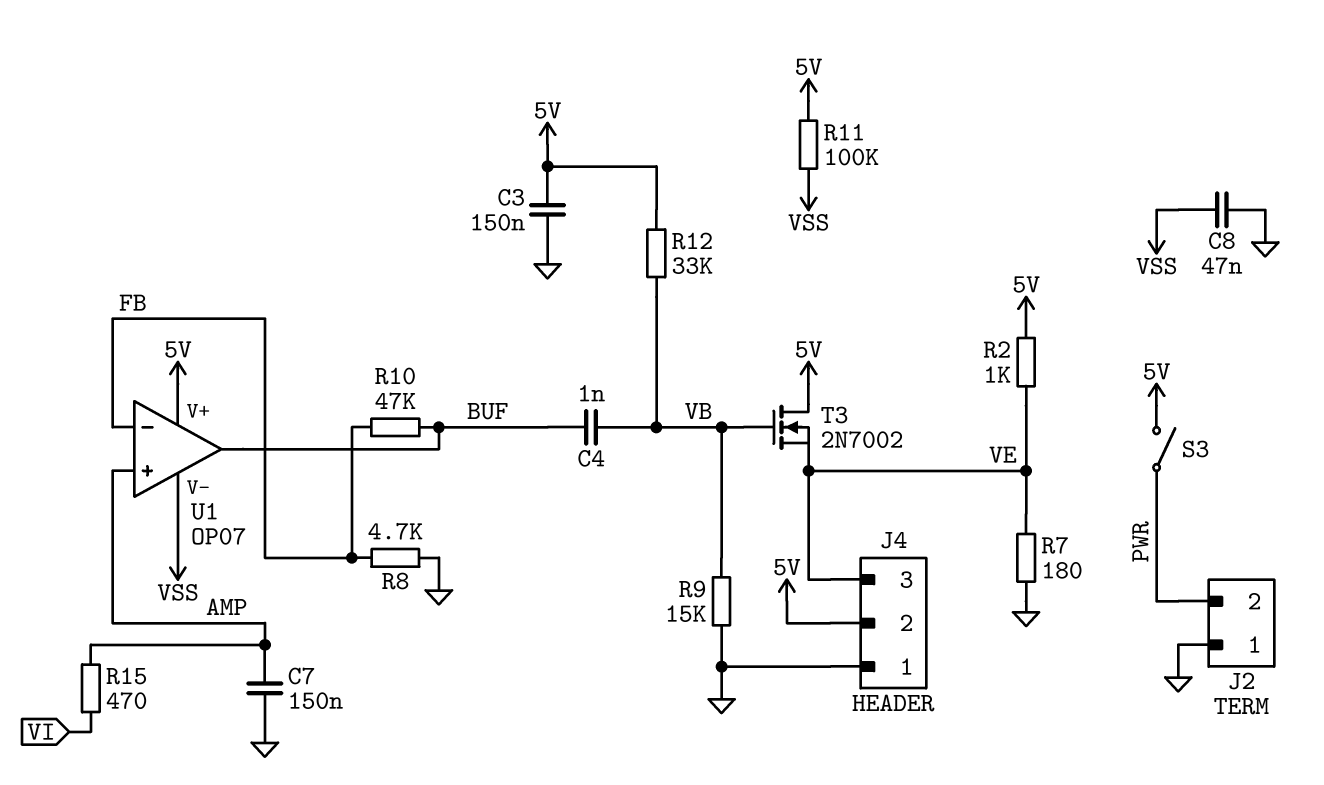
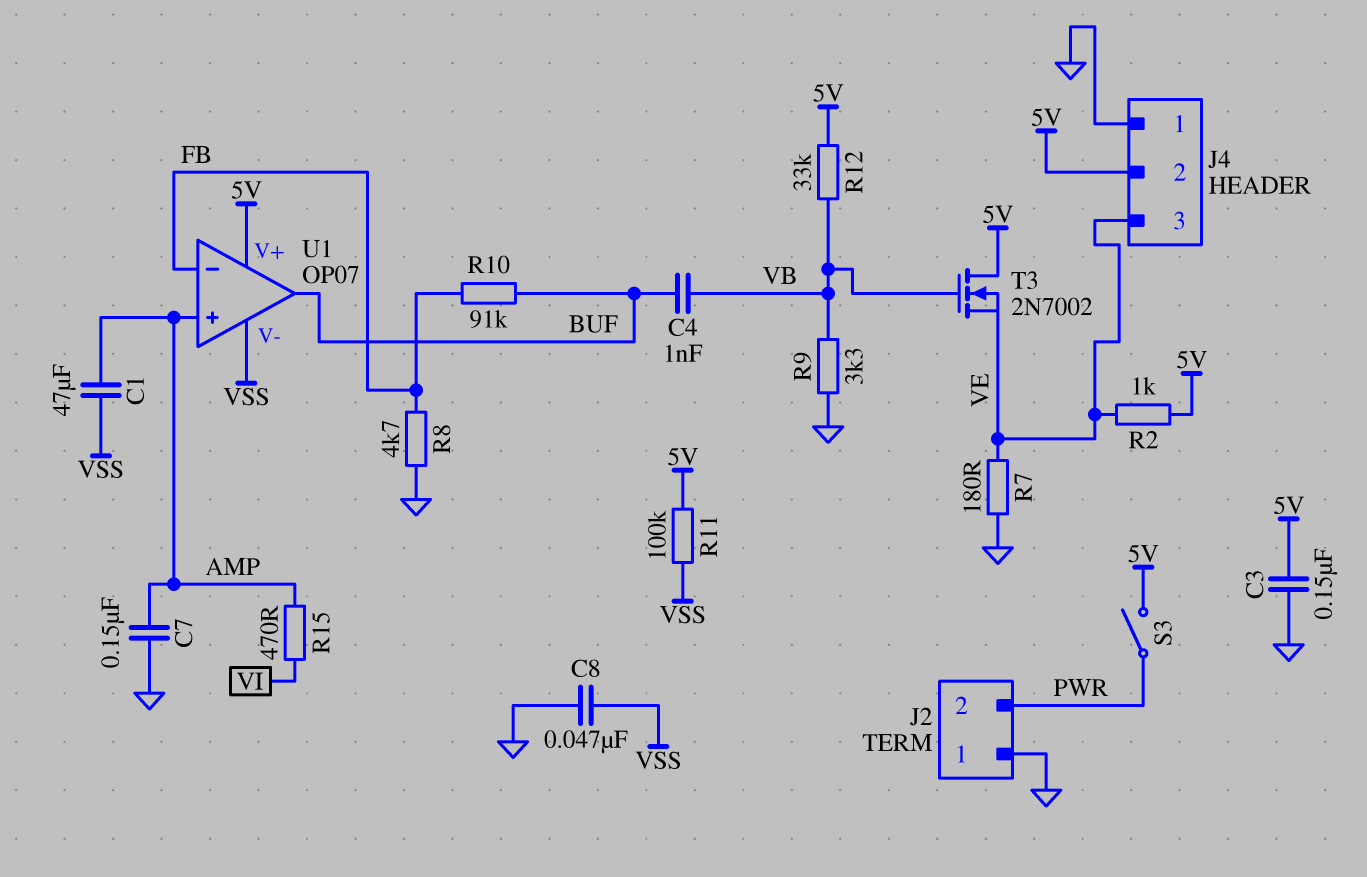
C1: none -> 47uF (AMP, VSS)
R9: 15k (GND, VB) -> 3.3k (GND, VB)
R10: 47k (BUF, FB) -> 91k (BUF, FB)

